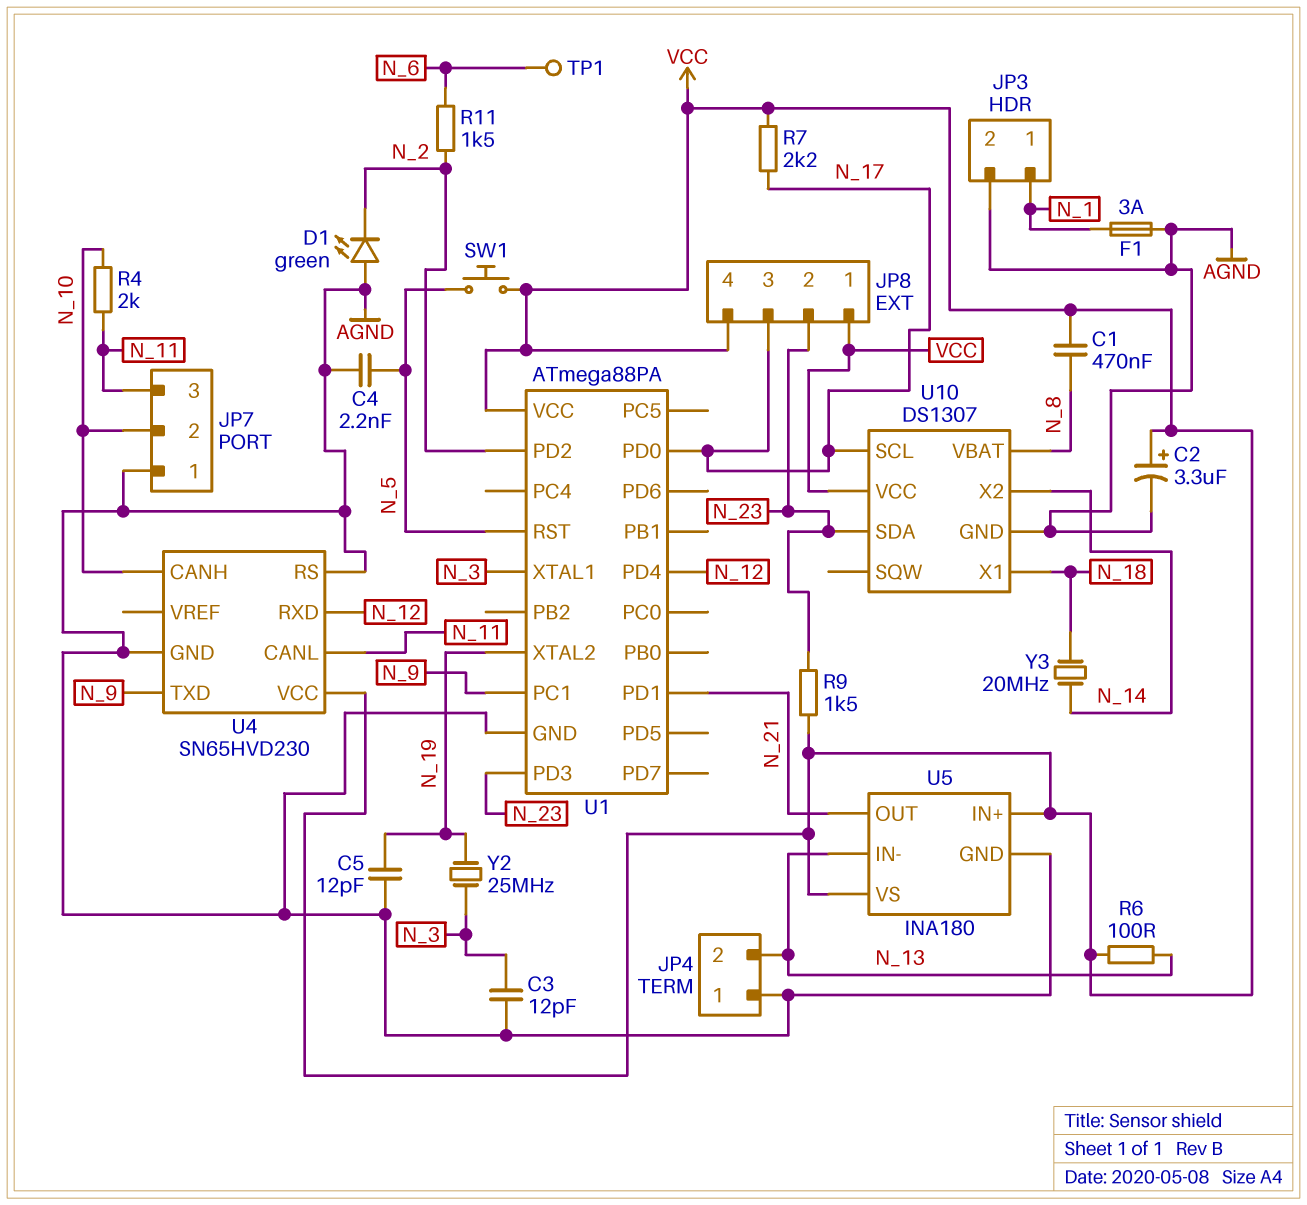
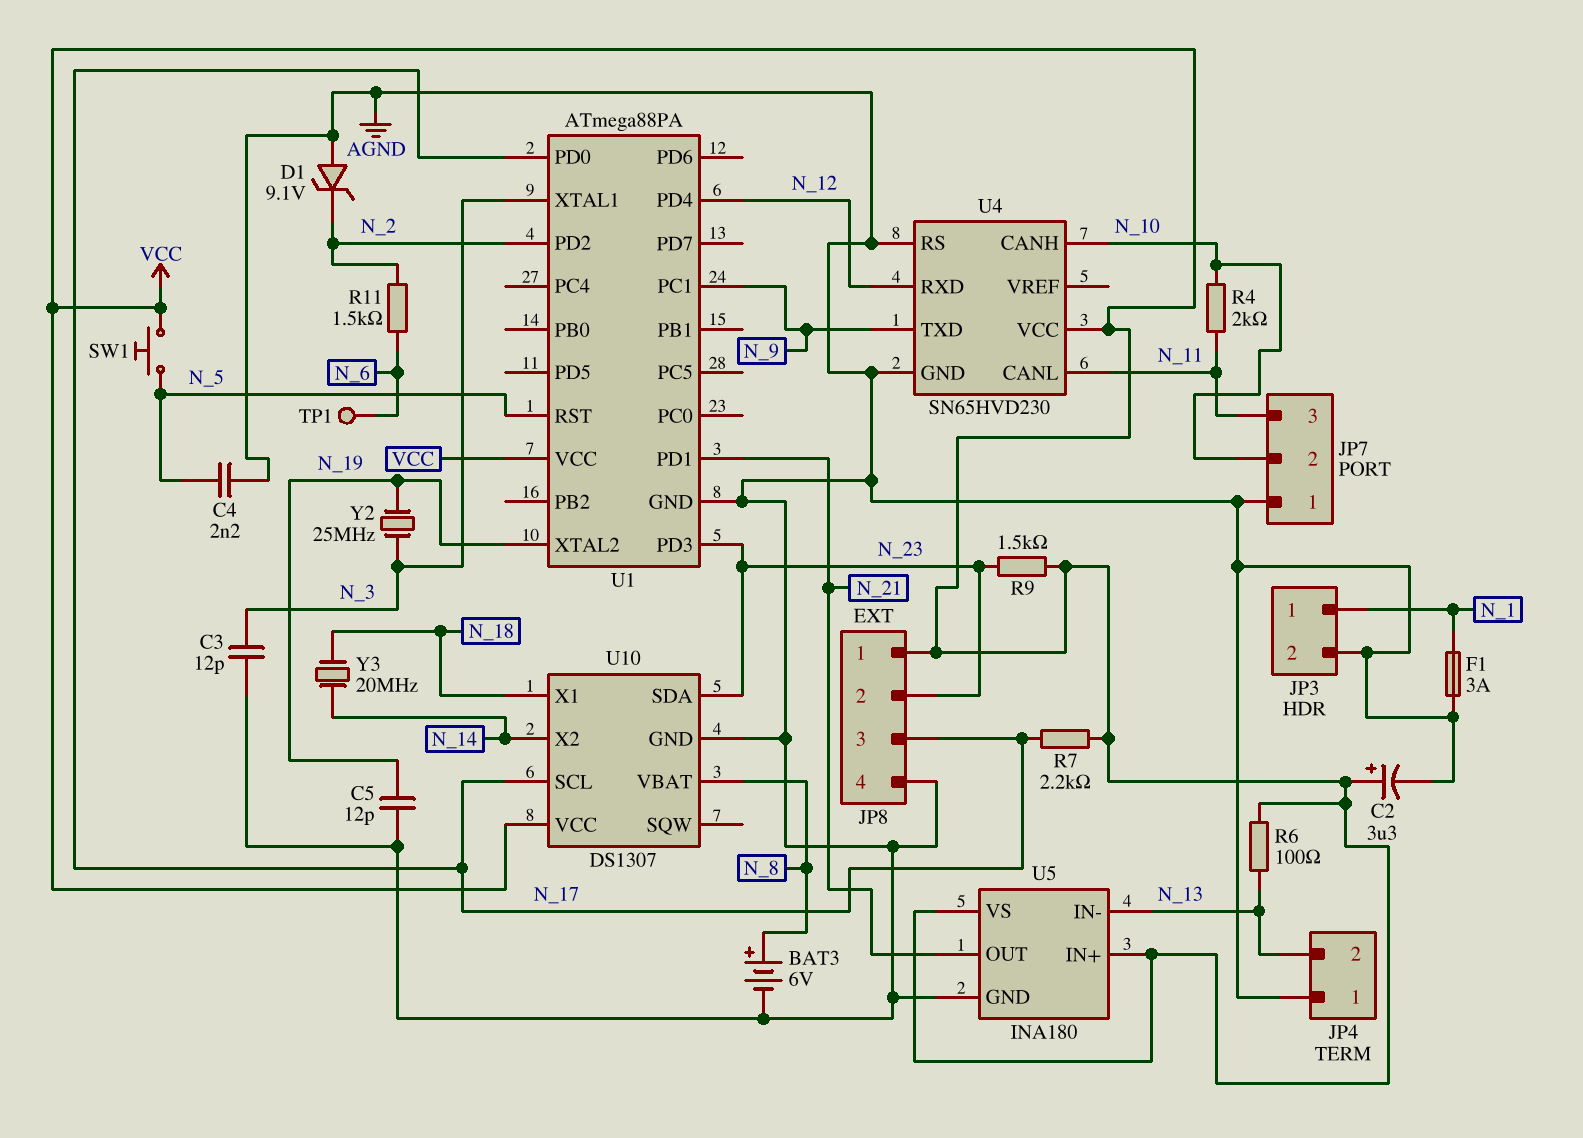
BAT3: none -> 6V (plus N_8, minus AGND)
C1: 470nF (N_8, VCC) -> none
D1: LED green (A AGND, K N_2) -> zener 9.1V (A AGND, K N_2)
JP8 pin 4: VCC -> AGND

